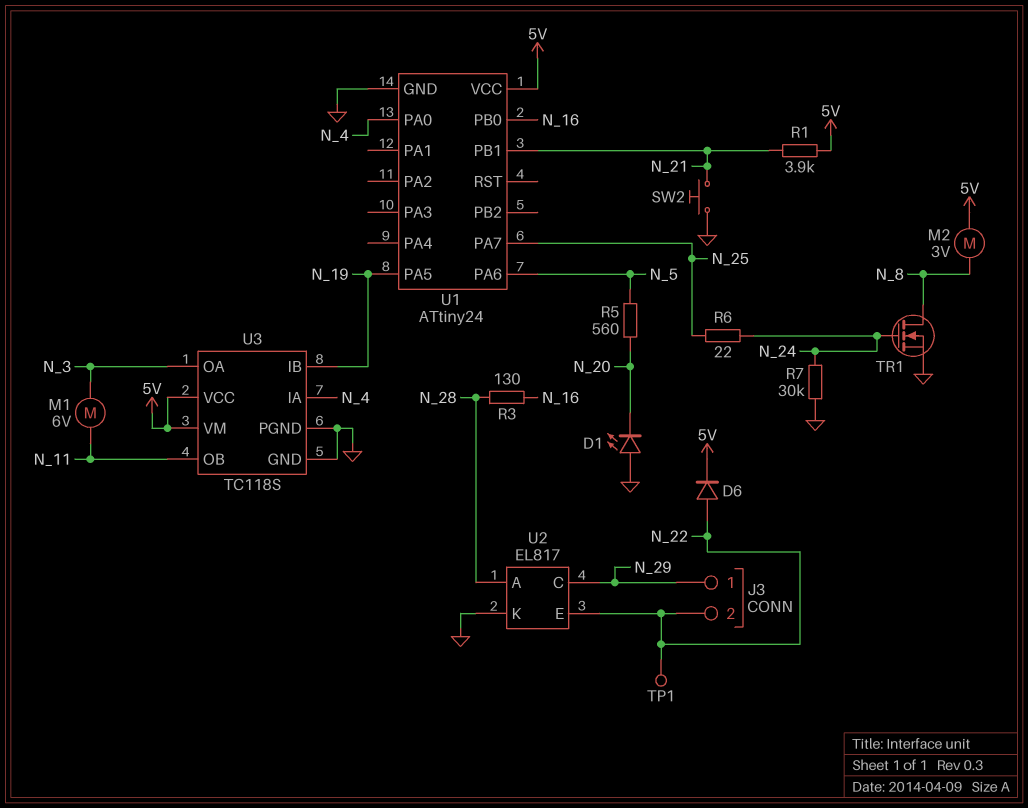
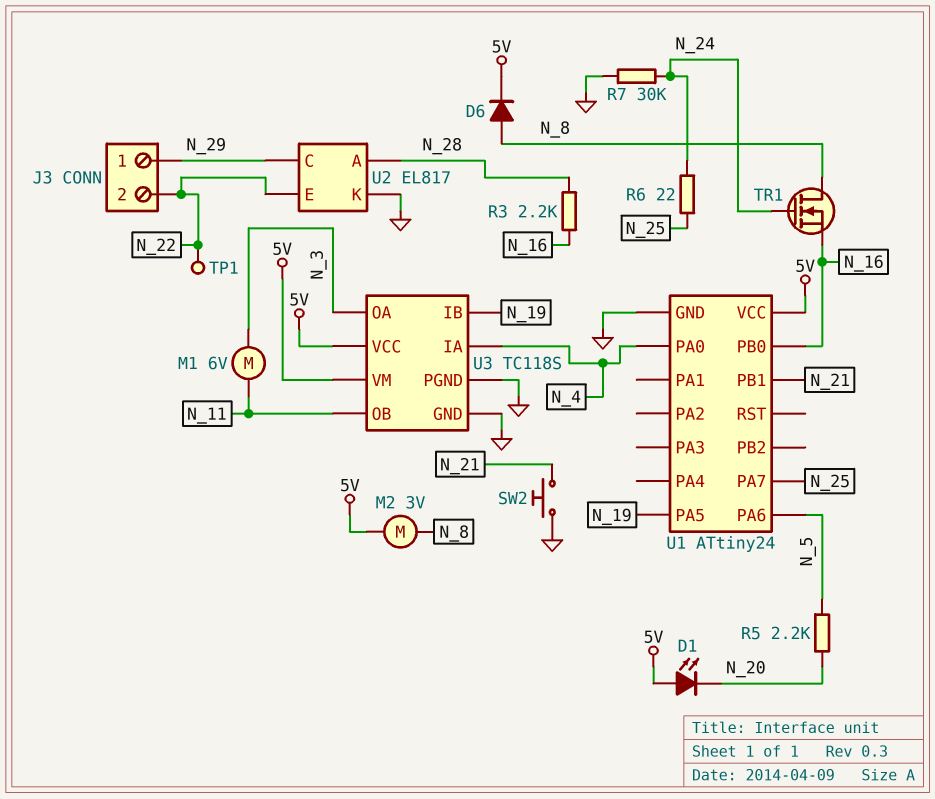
D1: LED (A GND, K N_20) -> LED (A 5V, K N_20)
D6: diode (A N_22, K 5V) -> diode (A N_8, K 5V)
R1: 3.9k (5V, N_21) -> none
R3: 130 (N_16, N_28) -> 2.2k (N_16, N_28)
R5: 560 (N_5, N_20) -> 2.2k (N_5, N_20)
TR1: NMOS (G N_24, D N_8, S GND) -> NMOS (G N_24, D N_8, S N_16)

